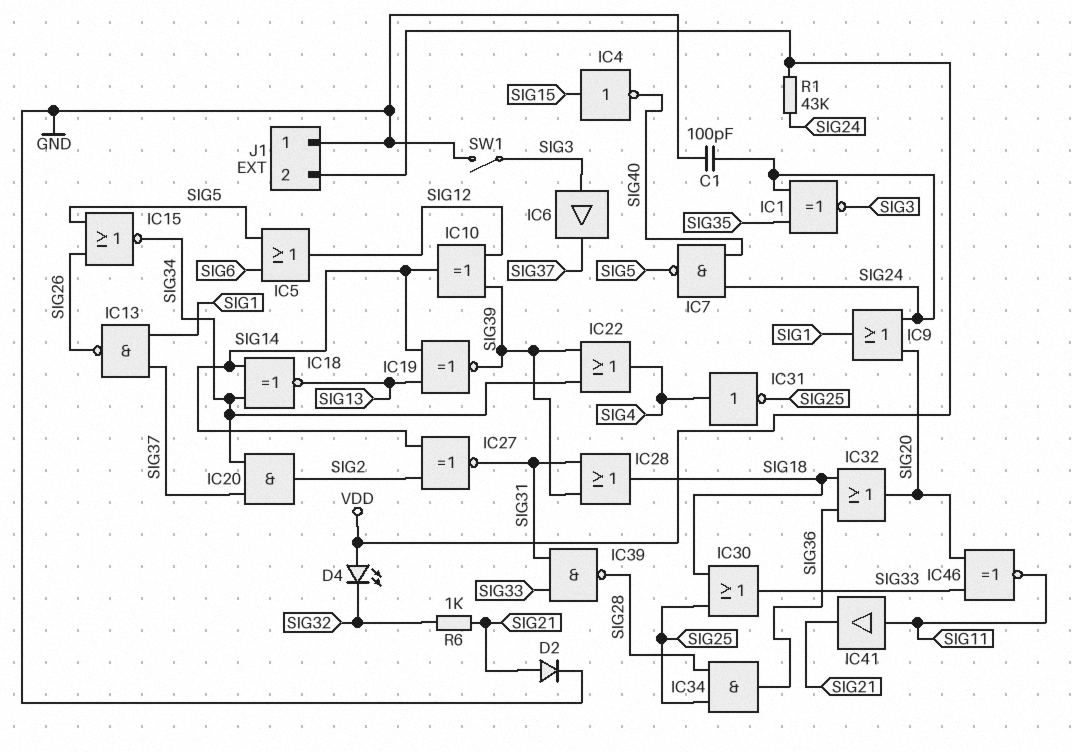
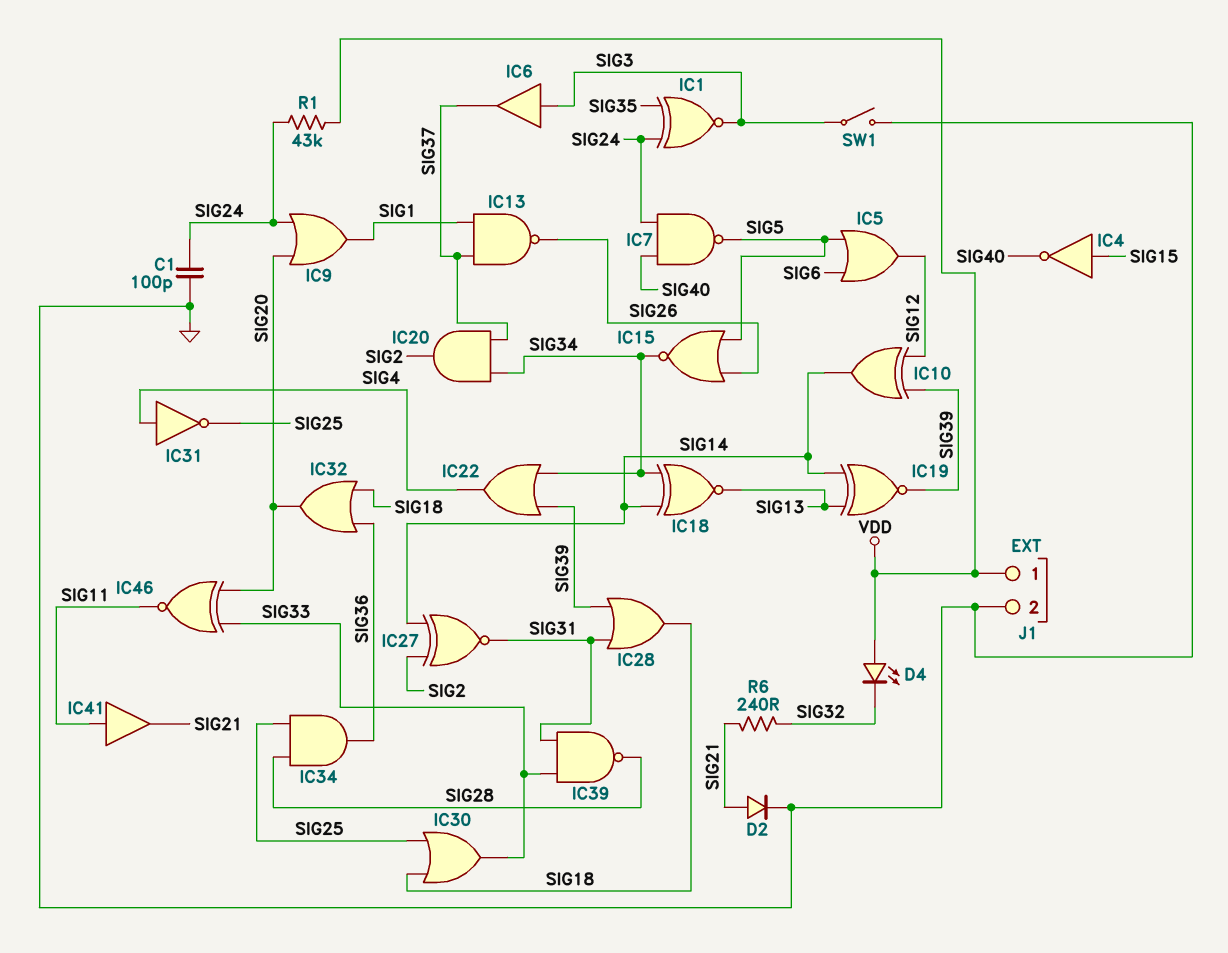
J1 pin 1: GND -> VDD
J1 pin 2: VDD -> GND
R6: 1k (SIG21, SIG32) -> 240 (SIG21, SIG32)

